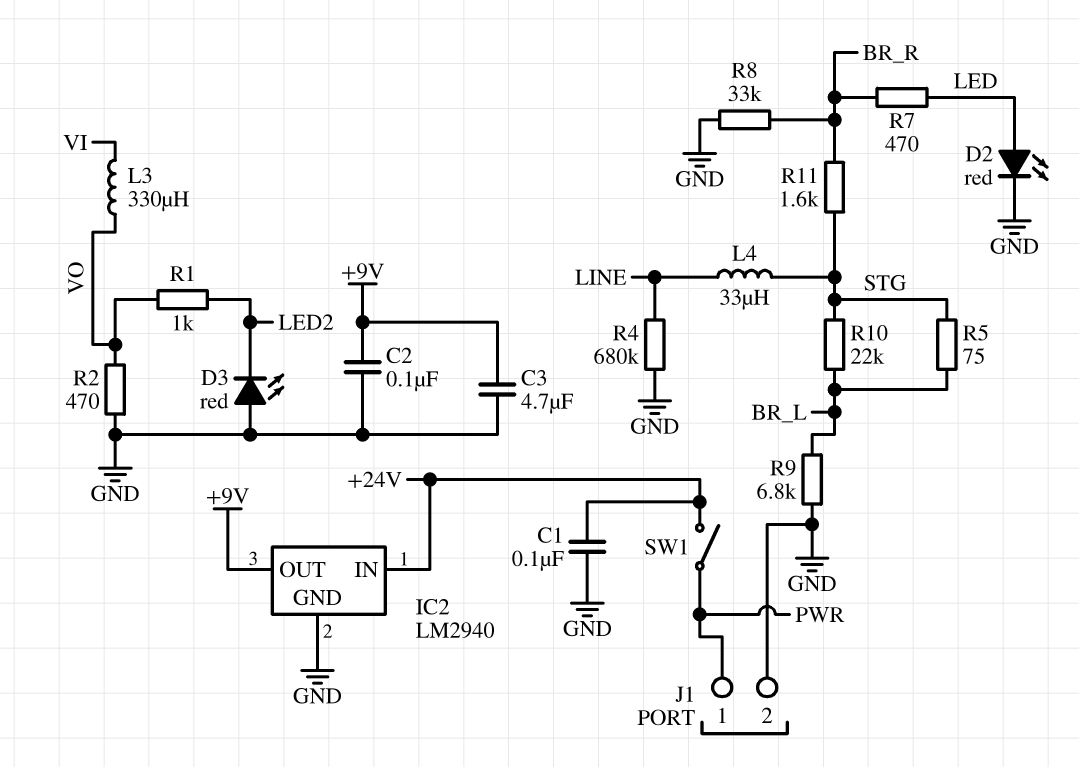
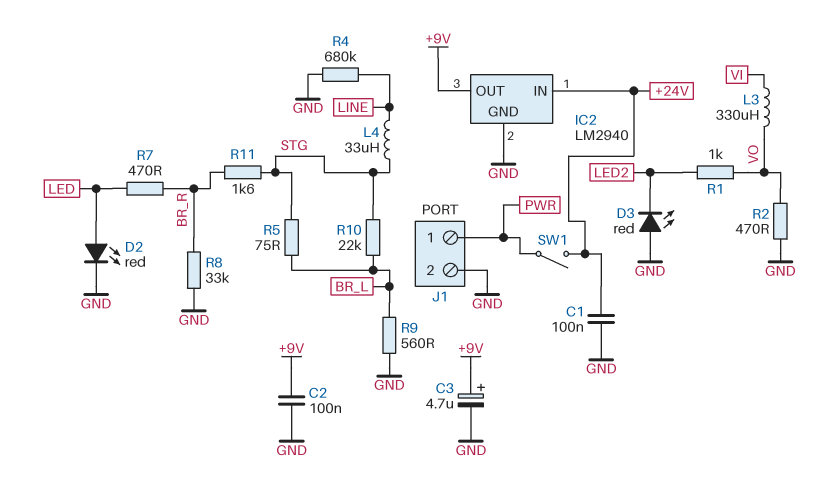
C3: 4.7uF (+9V, GND) -> 4.7uF (plus +9V, minus GND)
R9: 6.8k (BR_L, GND) -> 560 (BR_L, GND)

